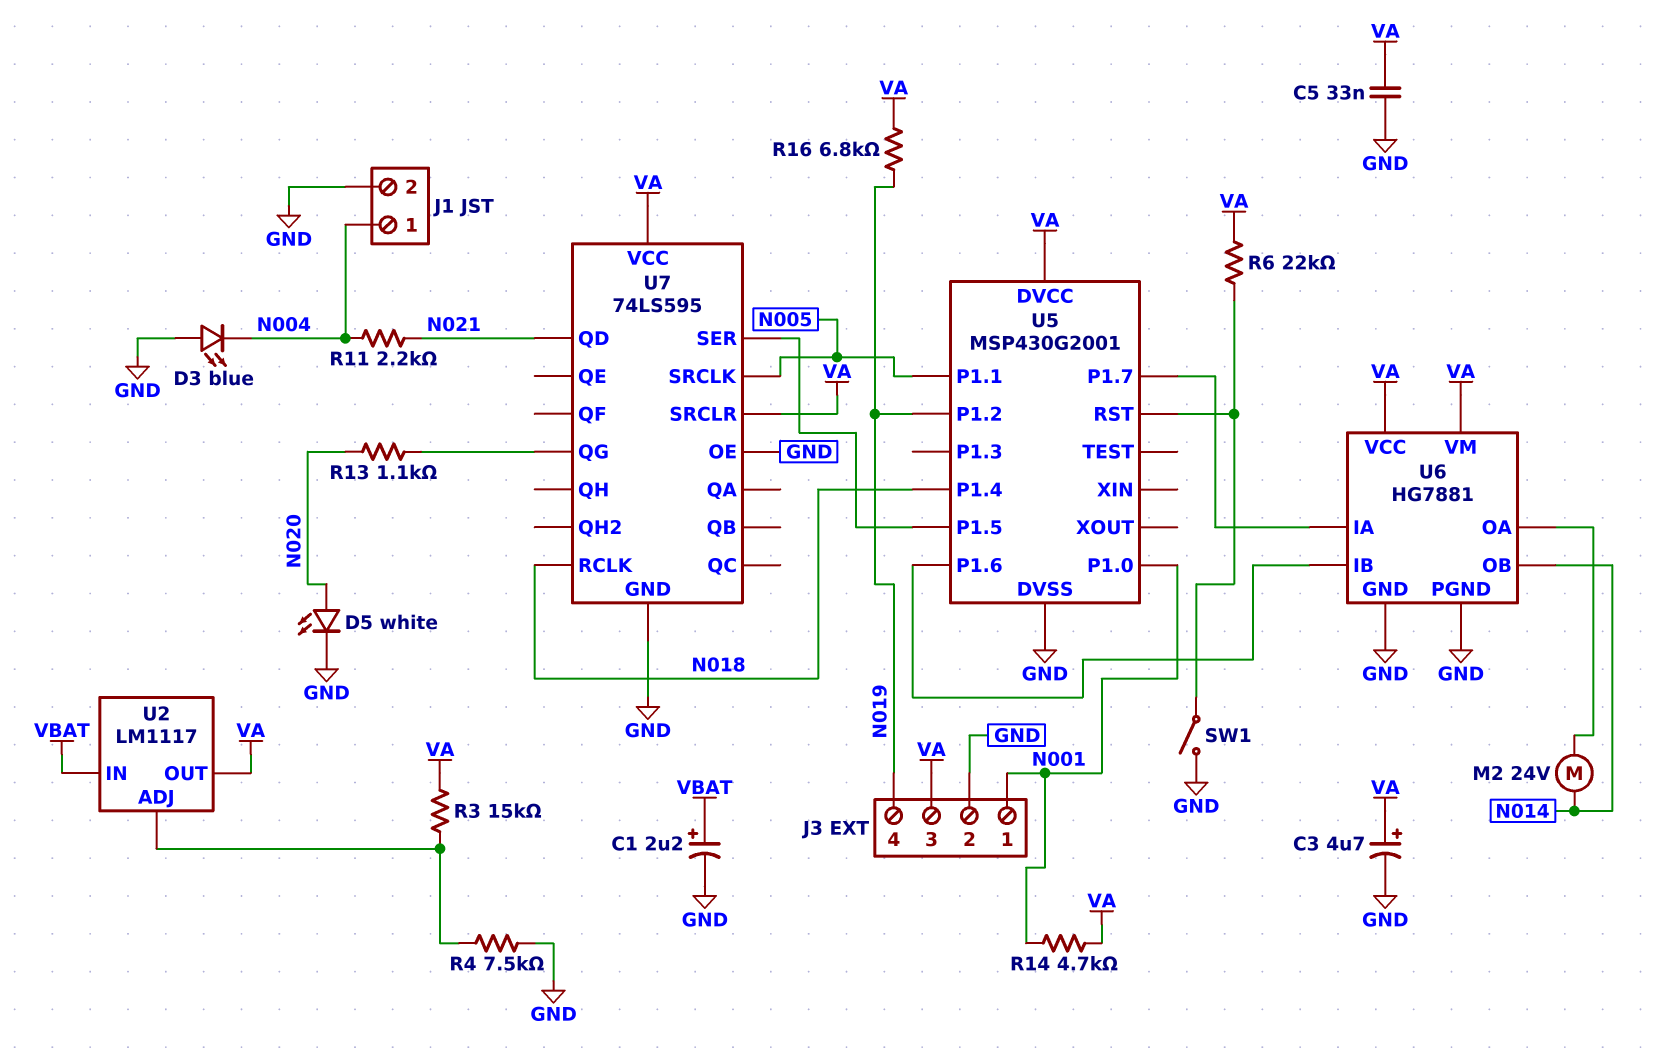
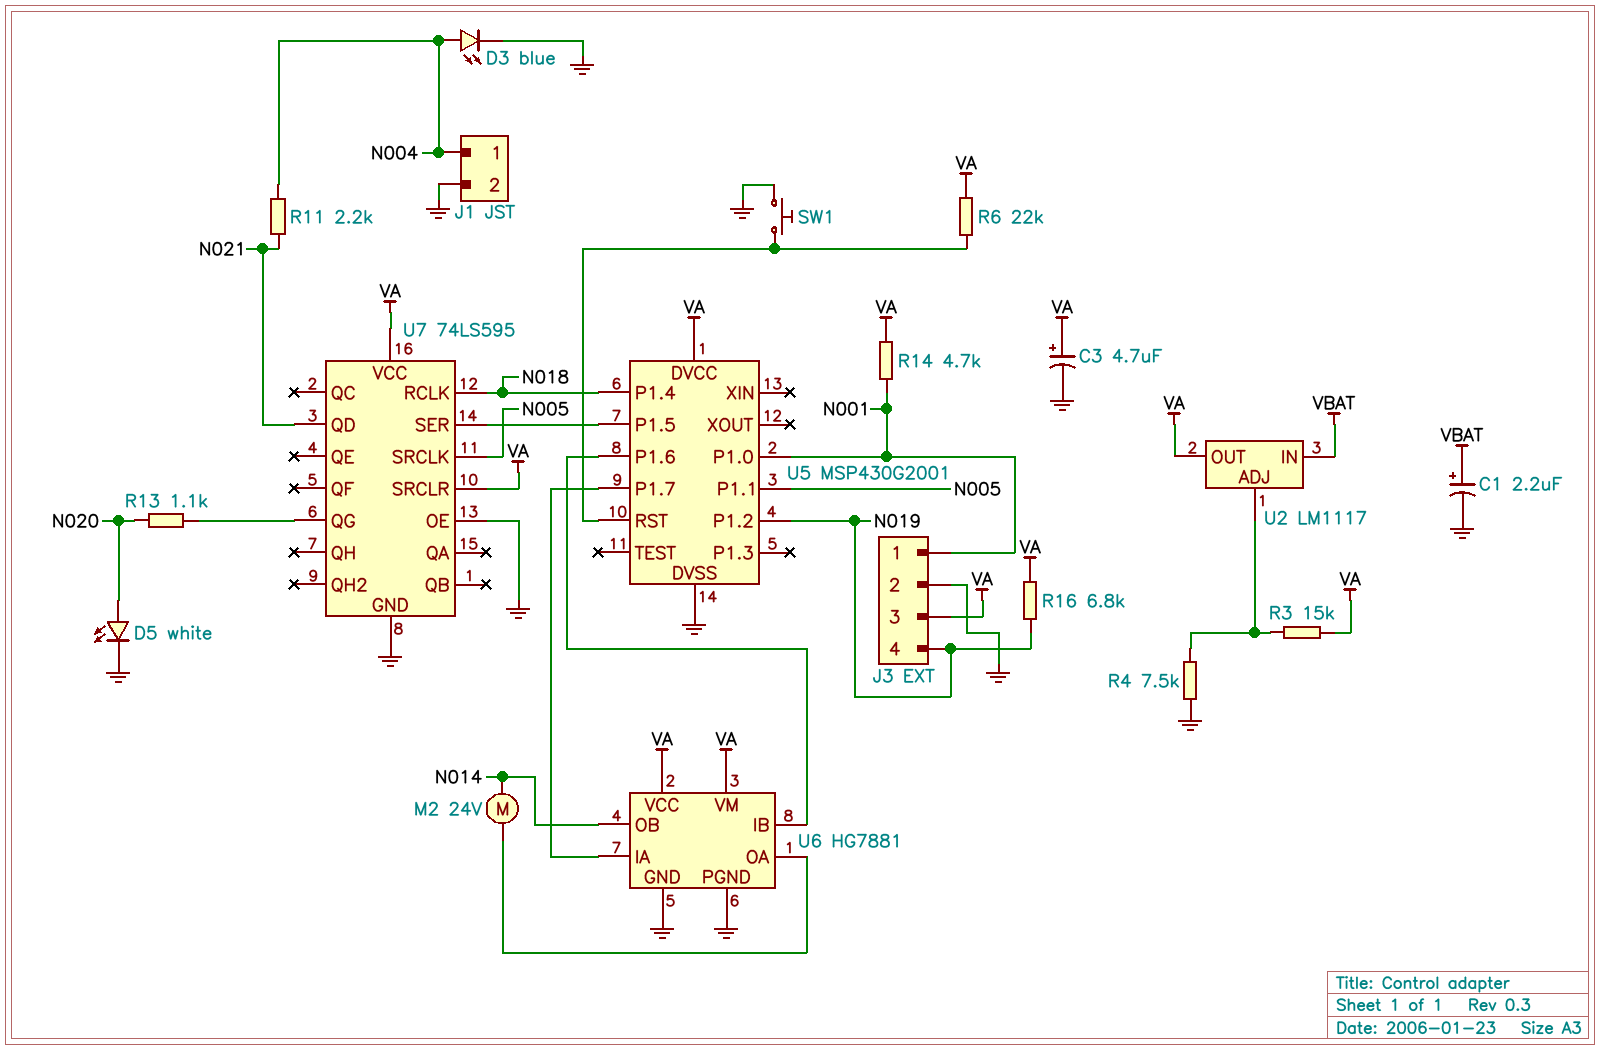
C5: 33nF (GND, VA) -> none
D3: LED blue (A GND, K N004) -> LED blue (A N004, K GND)
SW1: switch (GND, U5/RST) -> button (GND, U5/RST)

